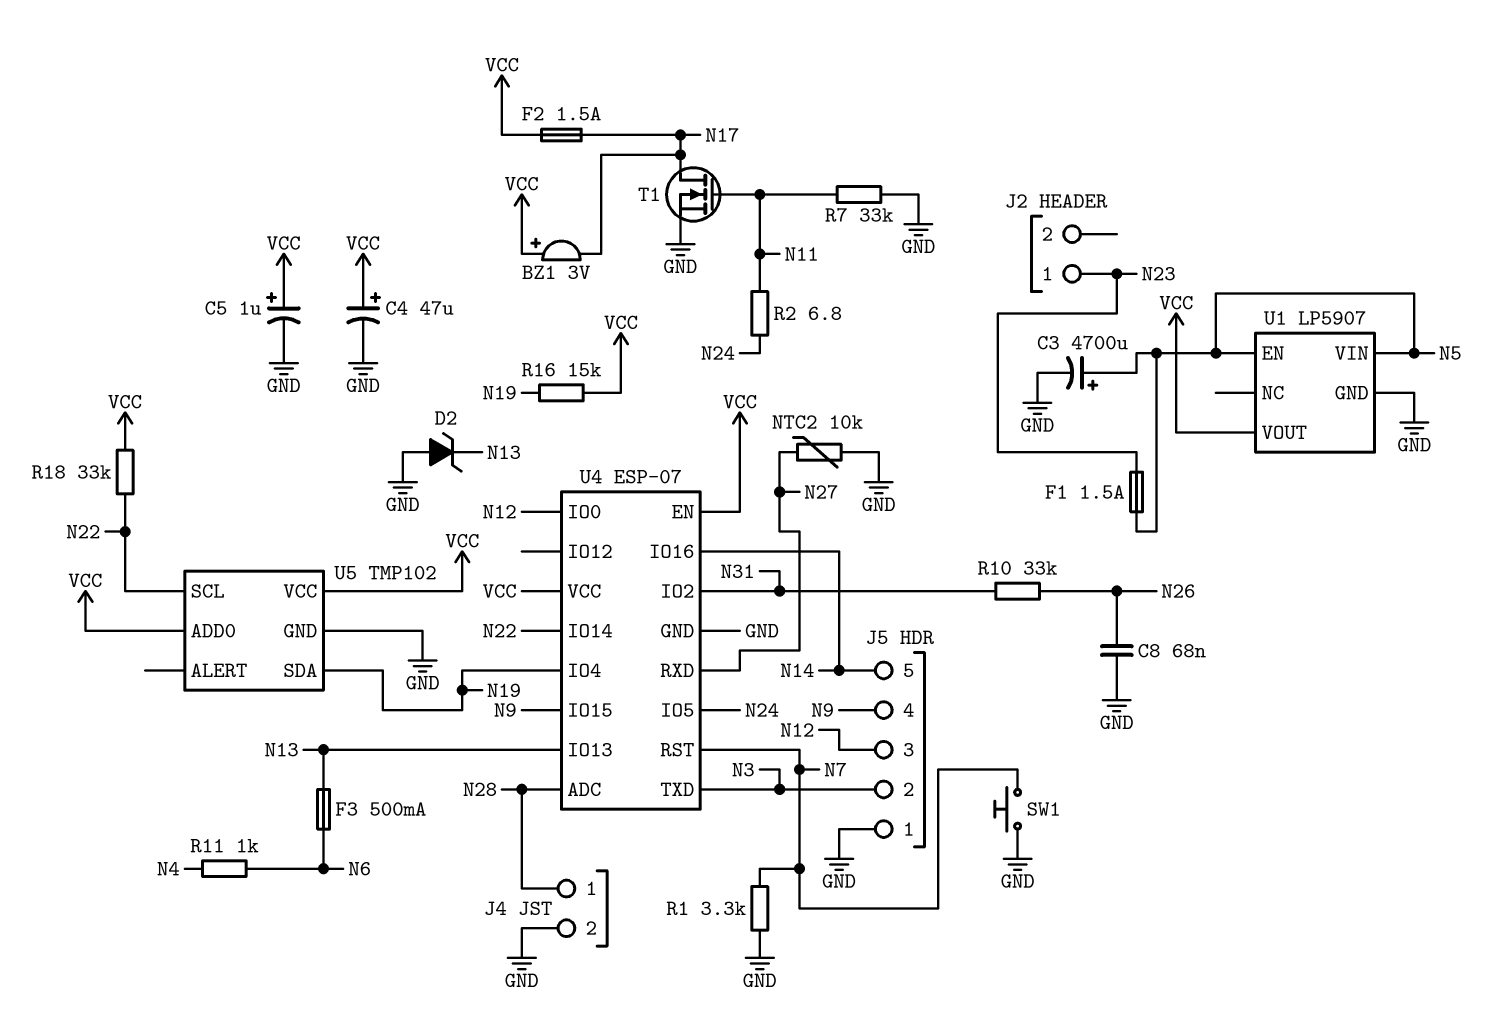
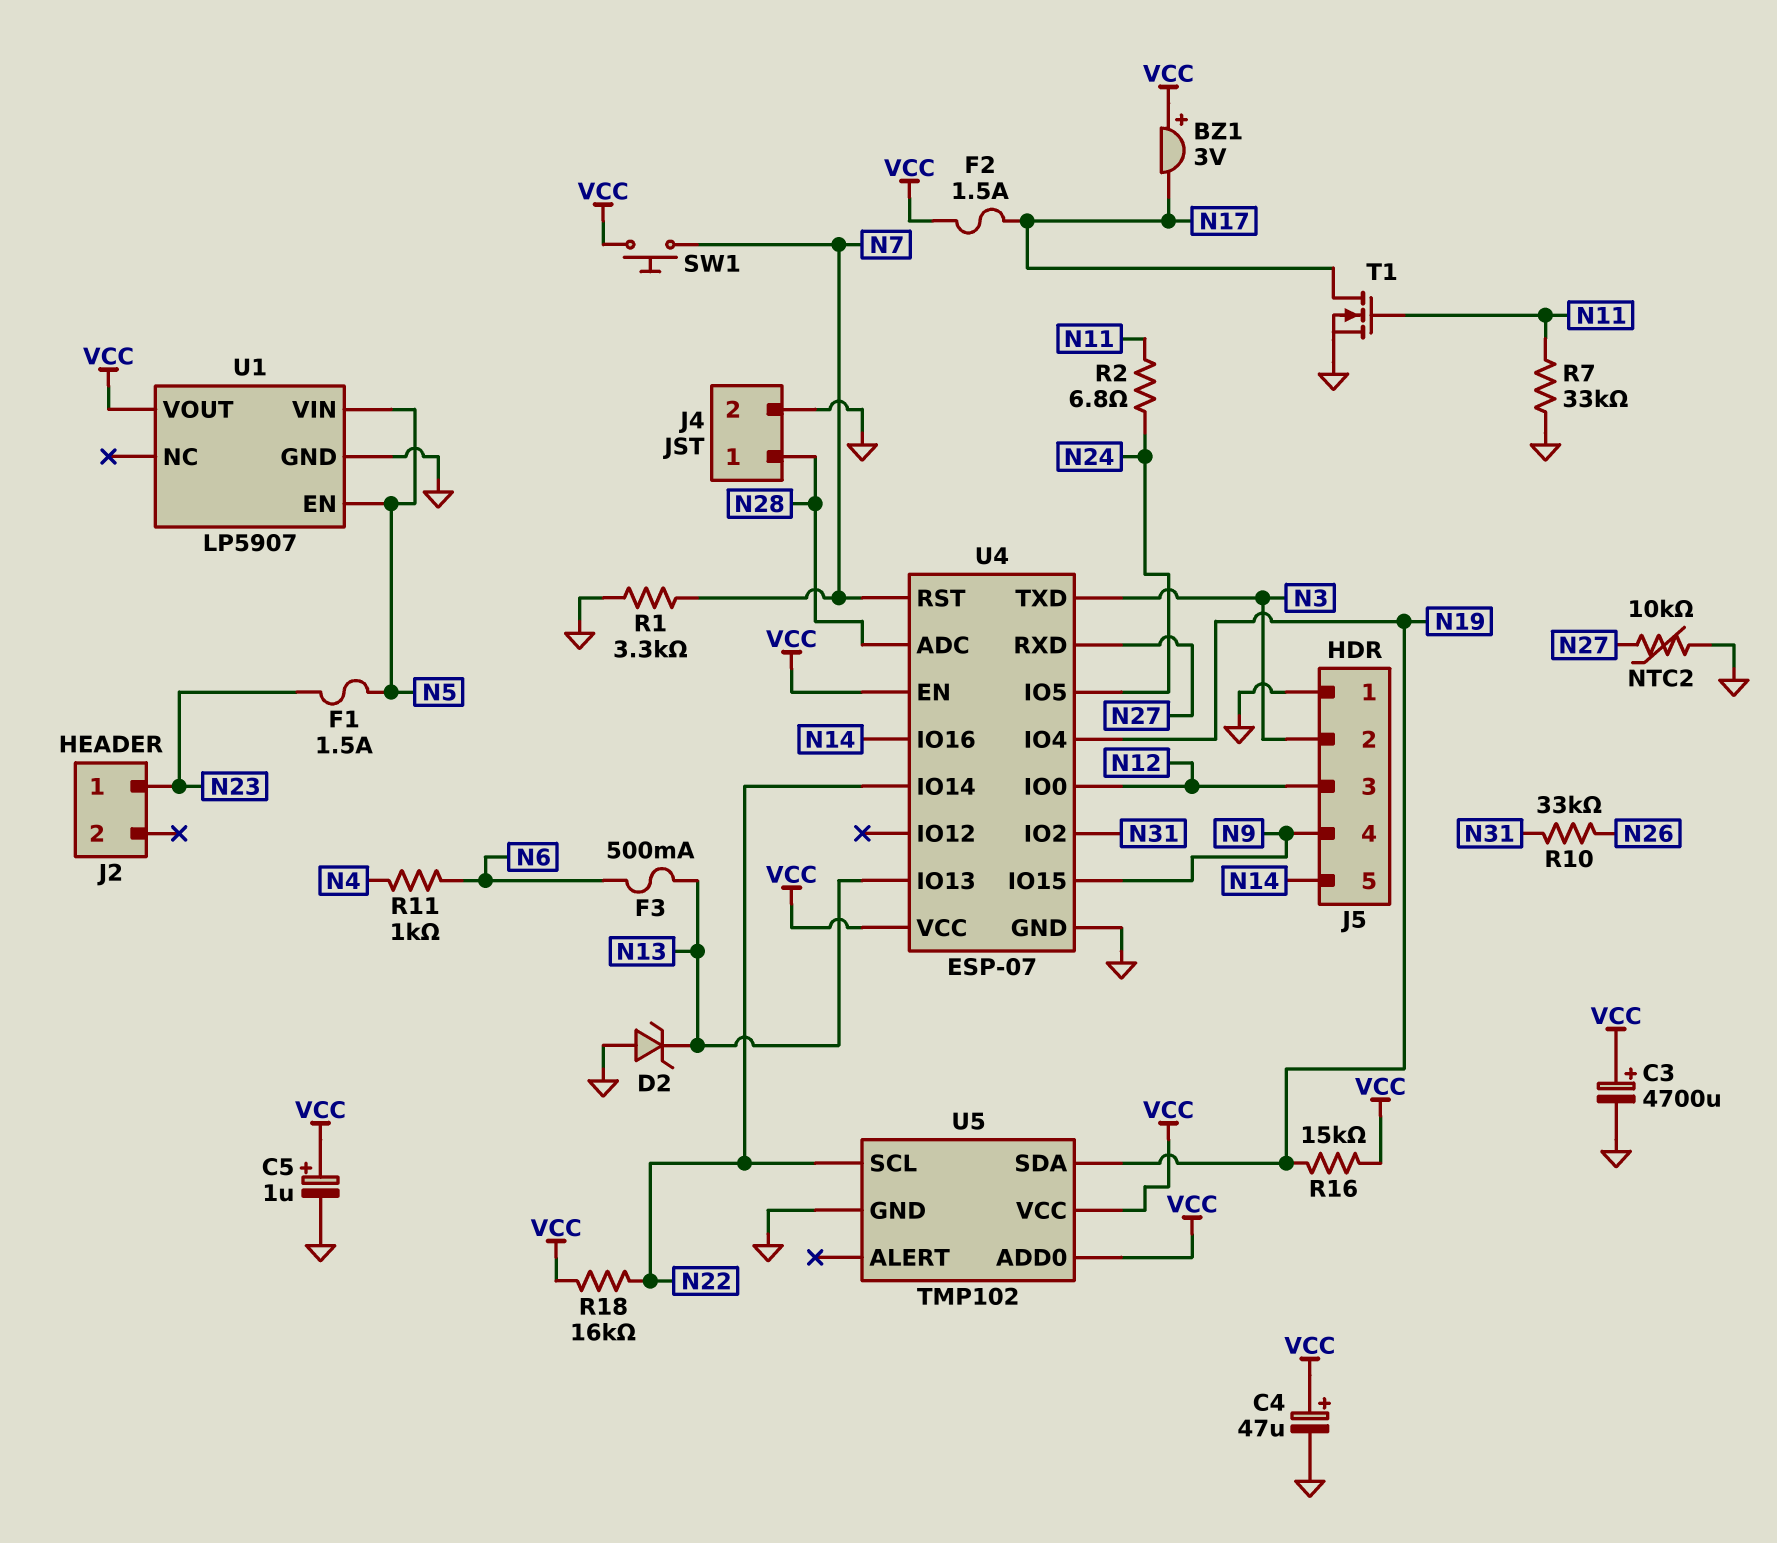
C3: 4700uF (plus N5, minus GND) -> 4700uF (plus VCC, minus GND)
C8: 68nF (GND, N26) -> none
R18: 33k (N22, VCC) -> 16k (N22, VCC)
SW1: button (GND, N7) -> button (N7, VCC)

